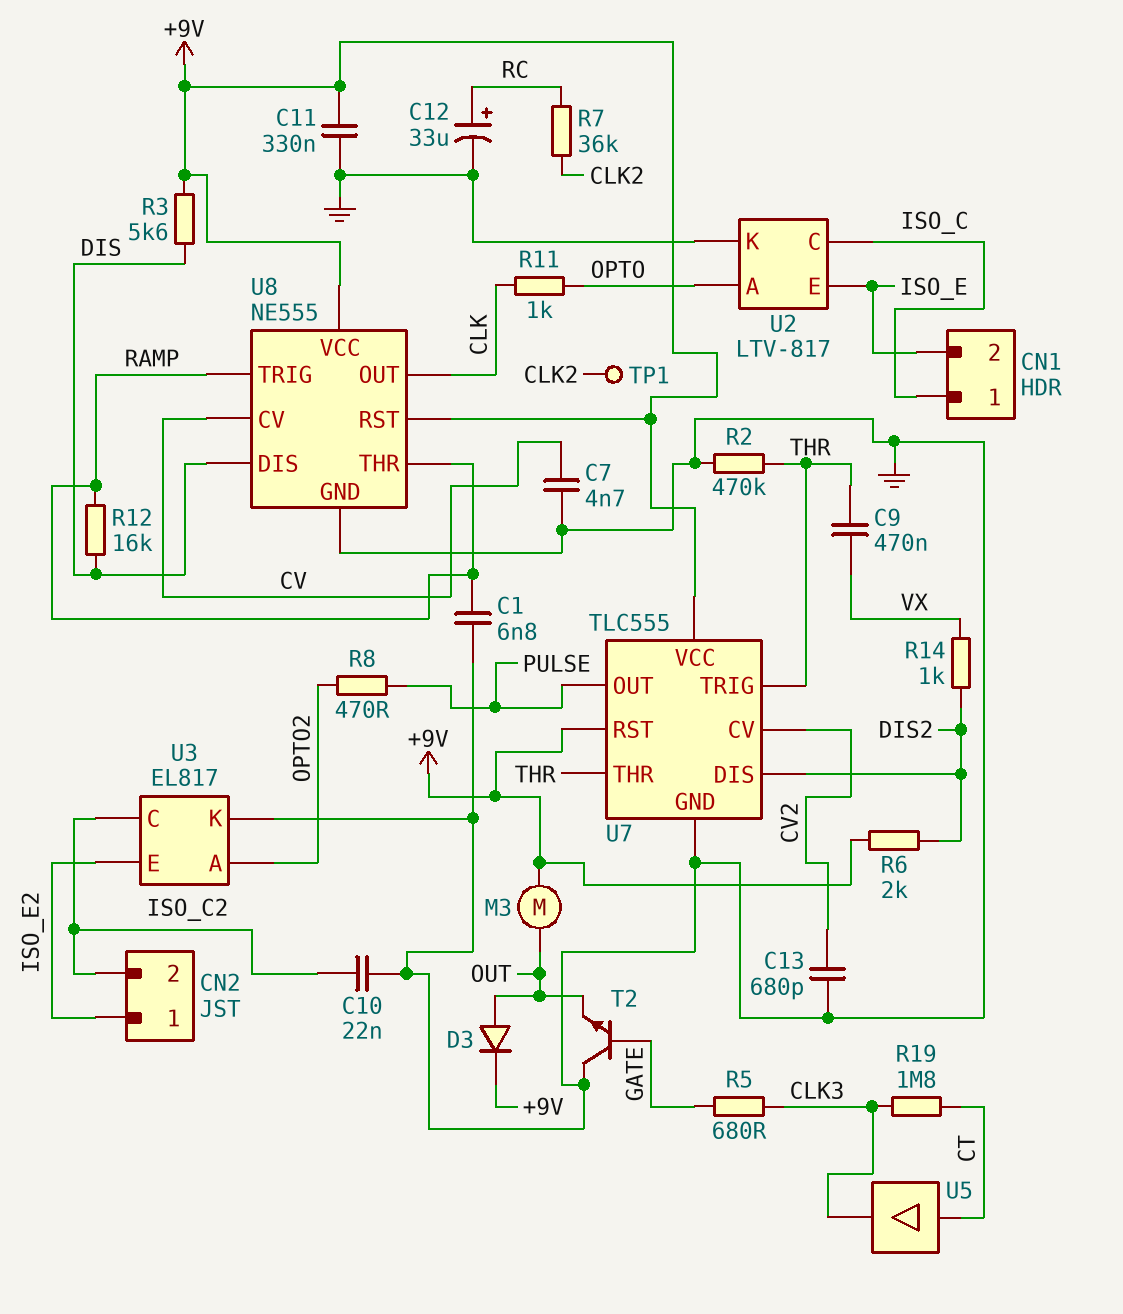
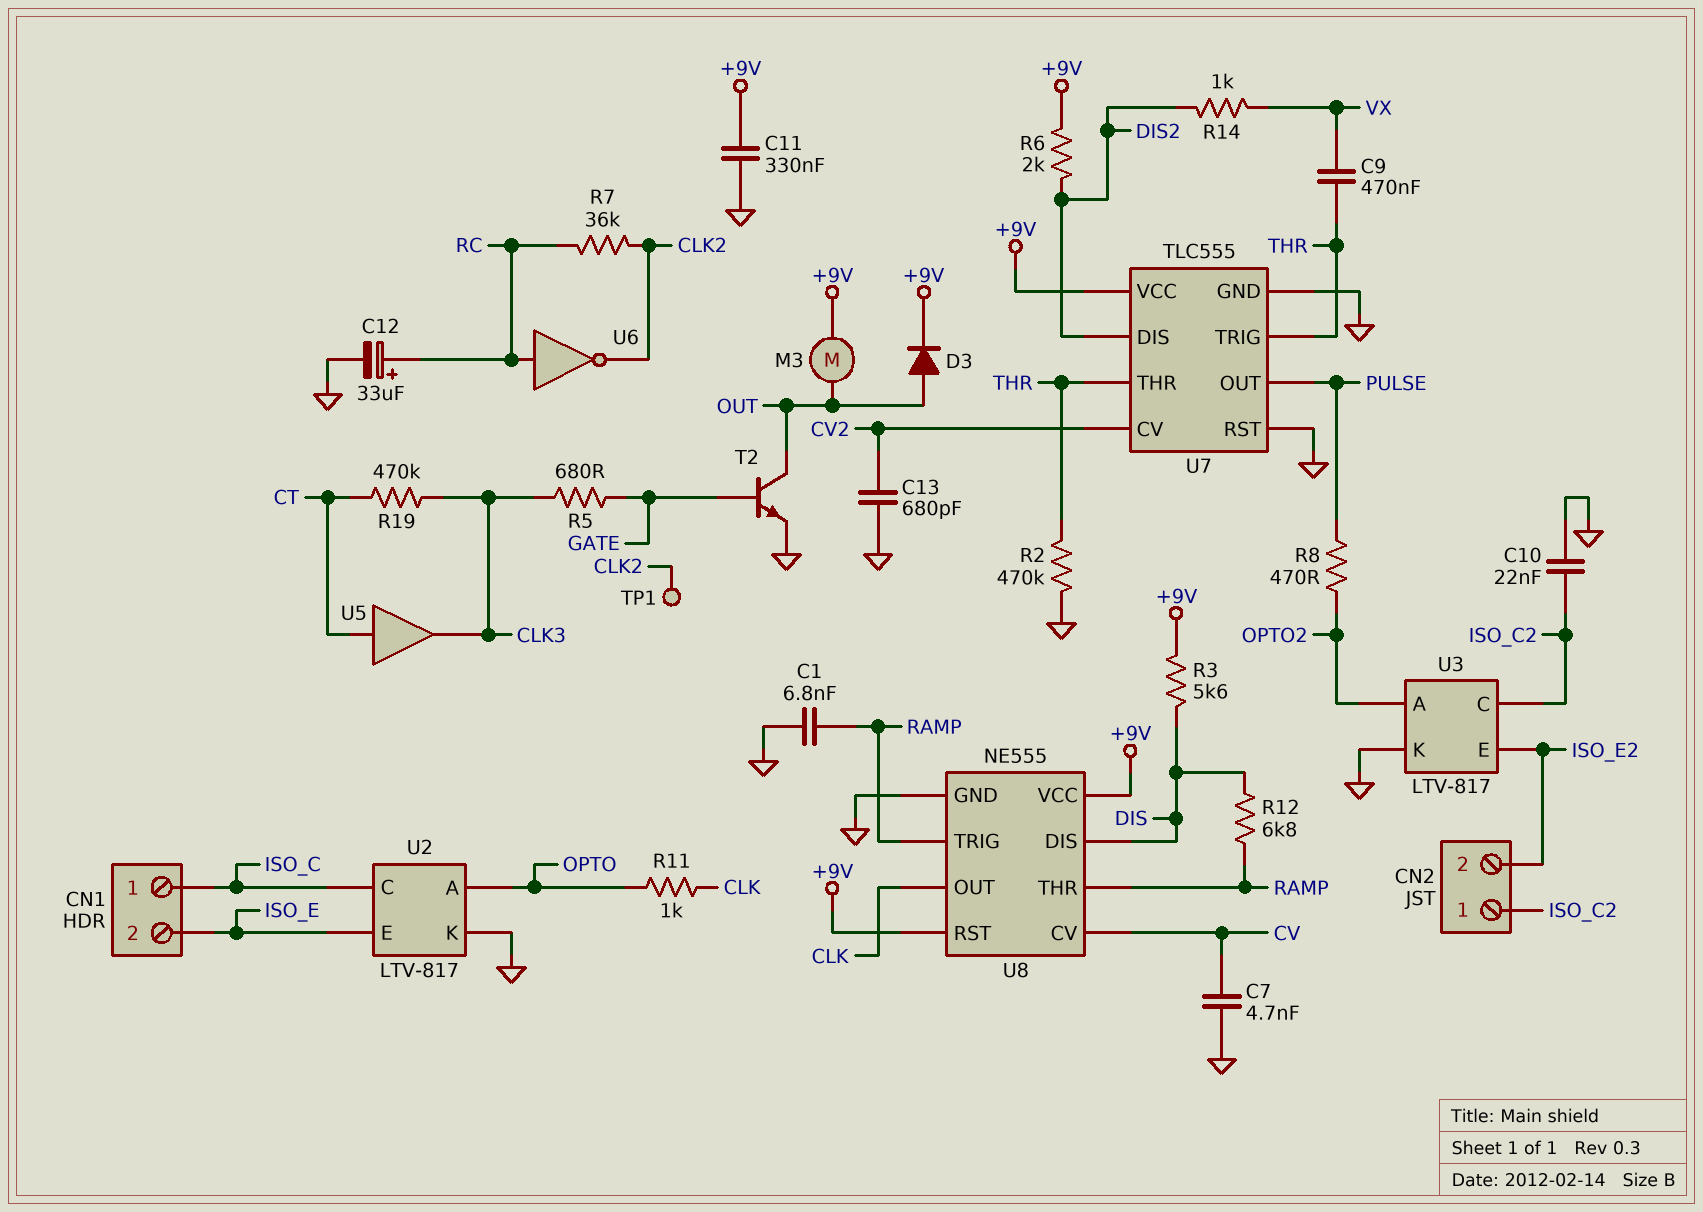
CN2 pin 1: ISO_E2 -> ISO_C2
CN2 pin 2: ISO_C2 -> ISO_E2
R12: 16k (DIS, RAMP) -> 6.8k (DIS, RAMP)
R19: 1.8M (CLK3, CT) -> 470k (CLK3, CT)
T2: NPN (B GATE, C GND, E OUT) -> NPN (B GATE, C OUT, E GND)
U3: EL817 -> LTV-817
U6: none -> NOT (in RC, out CLK2)
U7 pin RST: +9V -> GND

